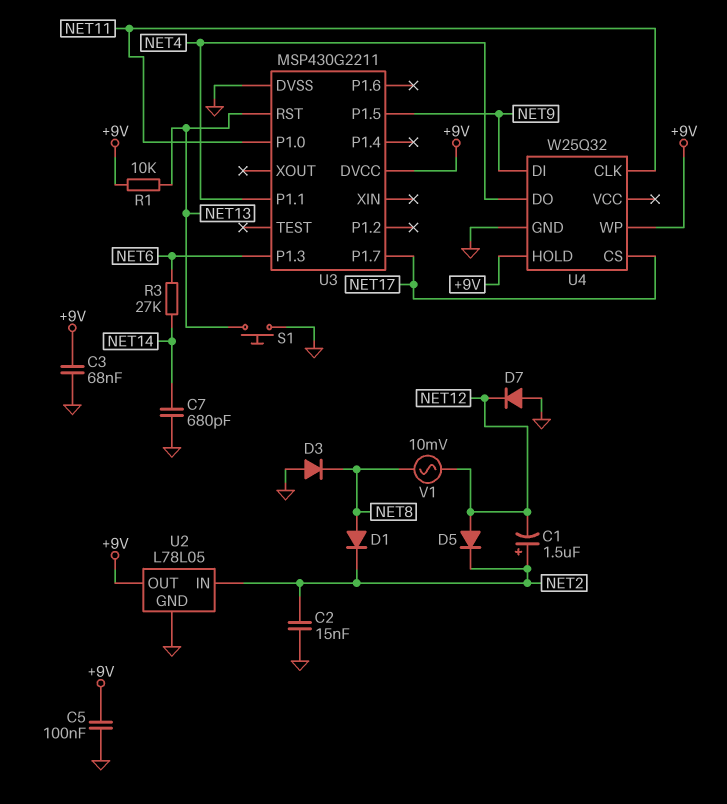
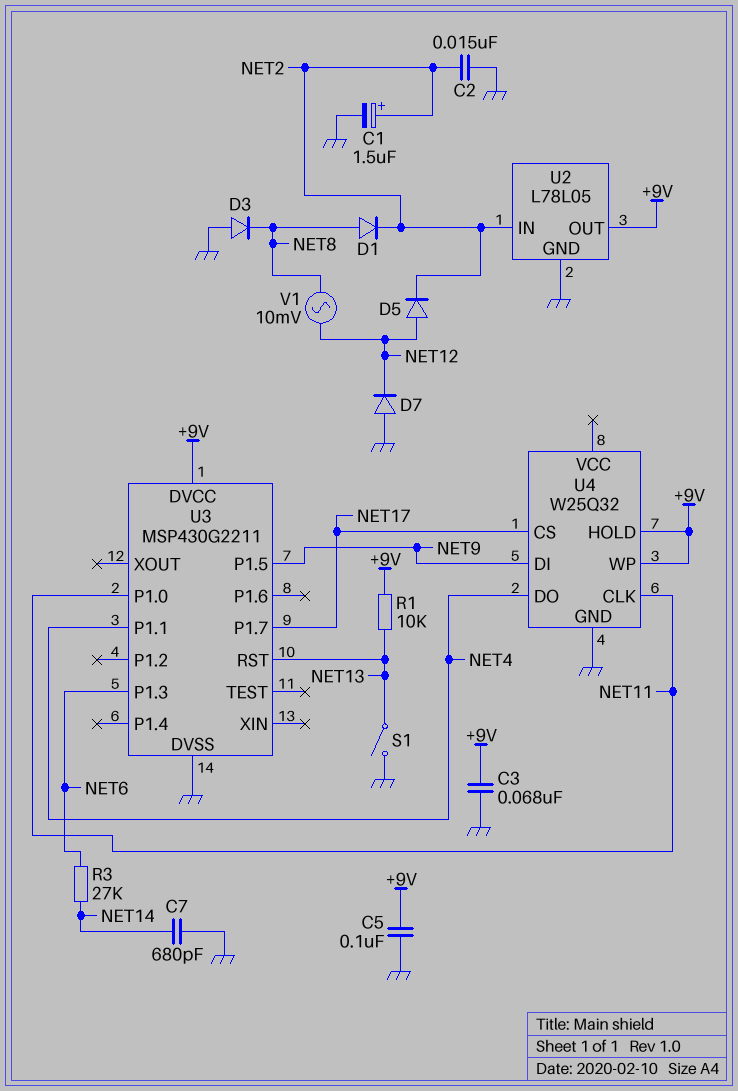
C1: 1.5uF (plus NET2, minus NET12) -> 1.5uF (plus NET2, minus GND)
S1: button (GND, NET13) -> switch (GND, NET13)

